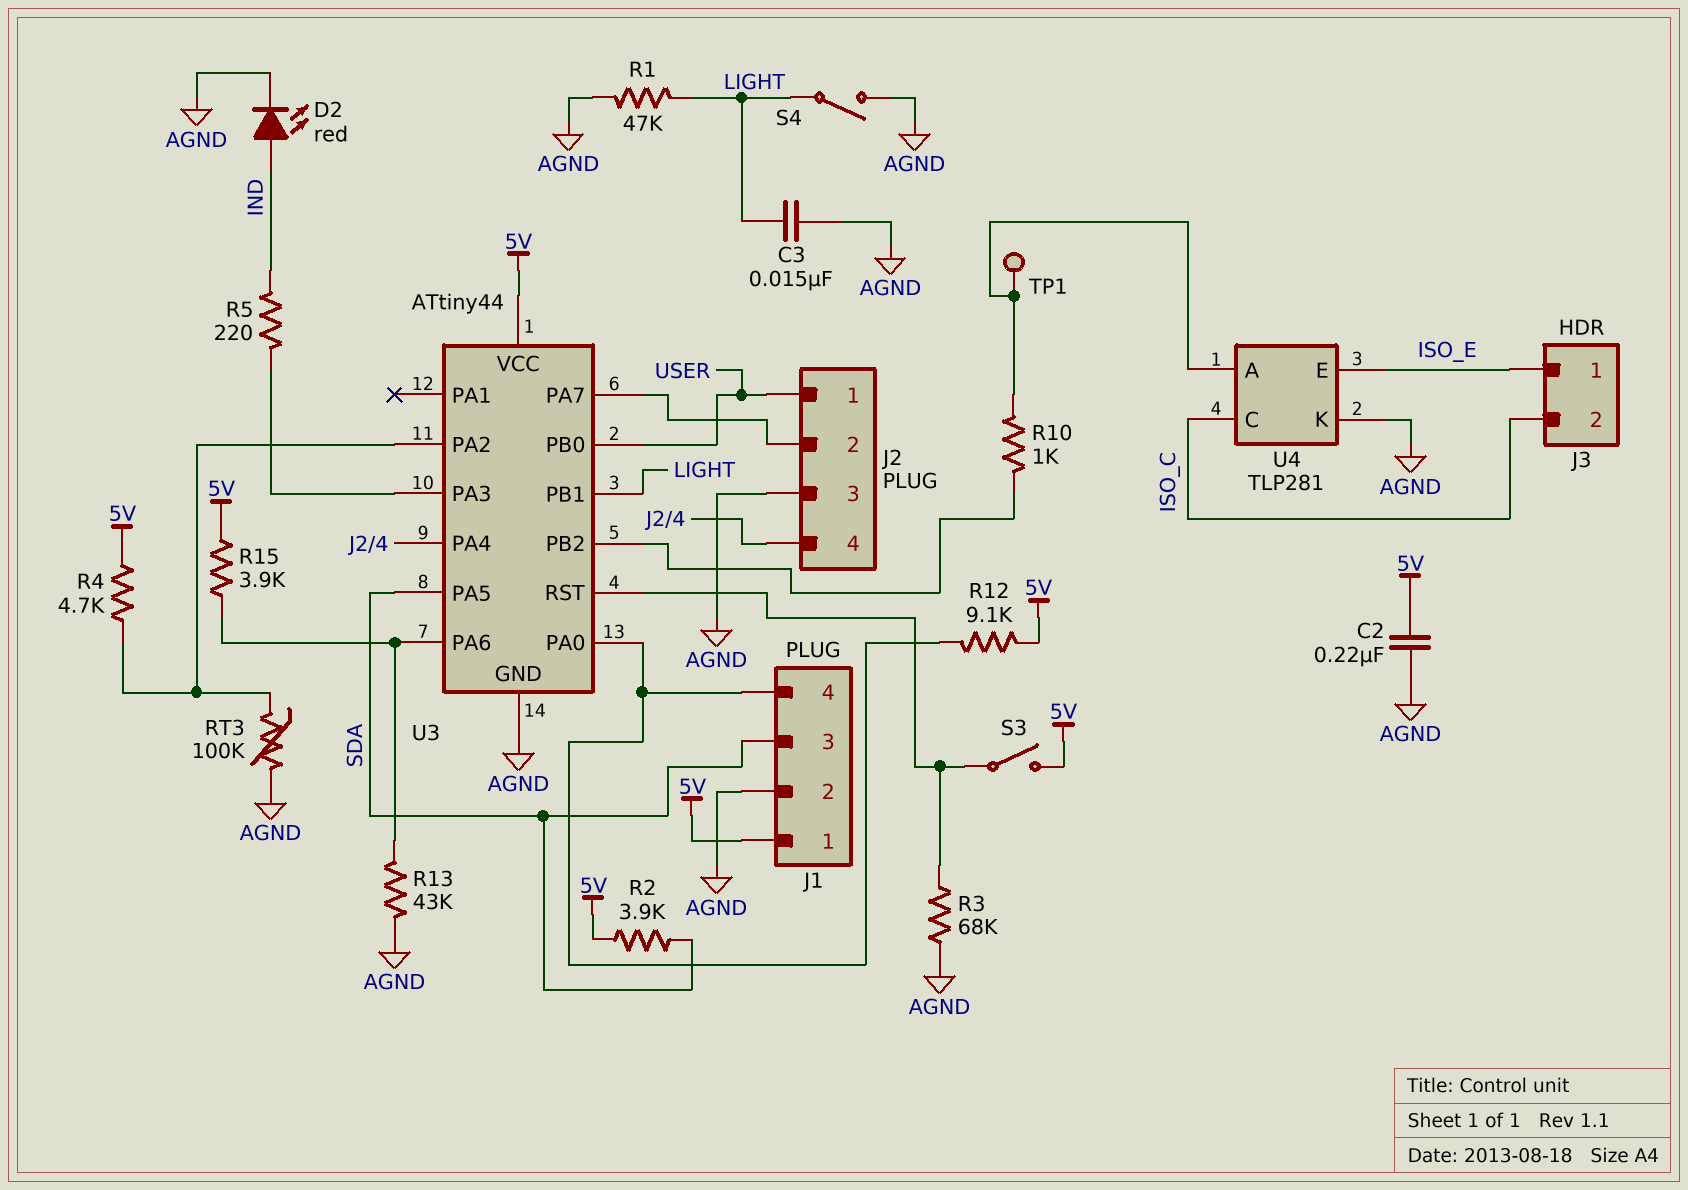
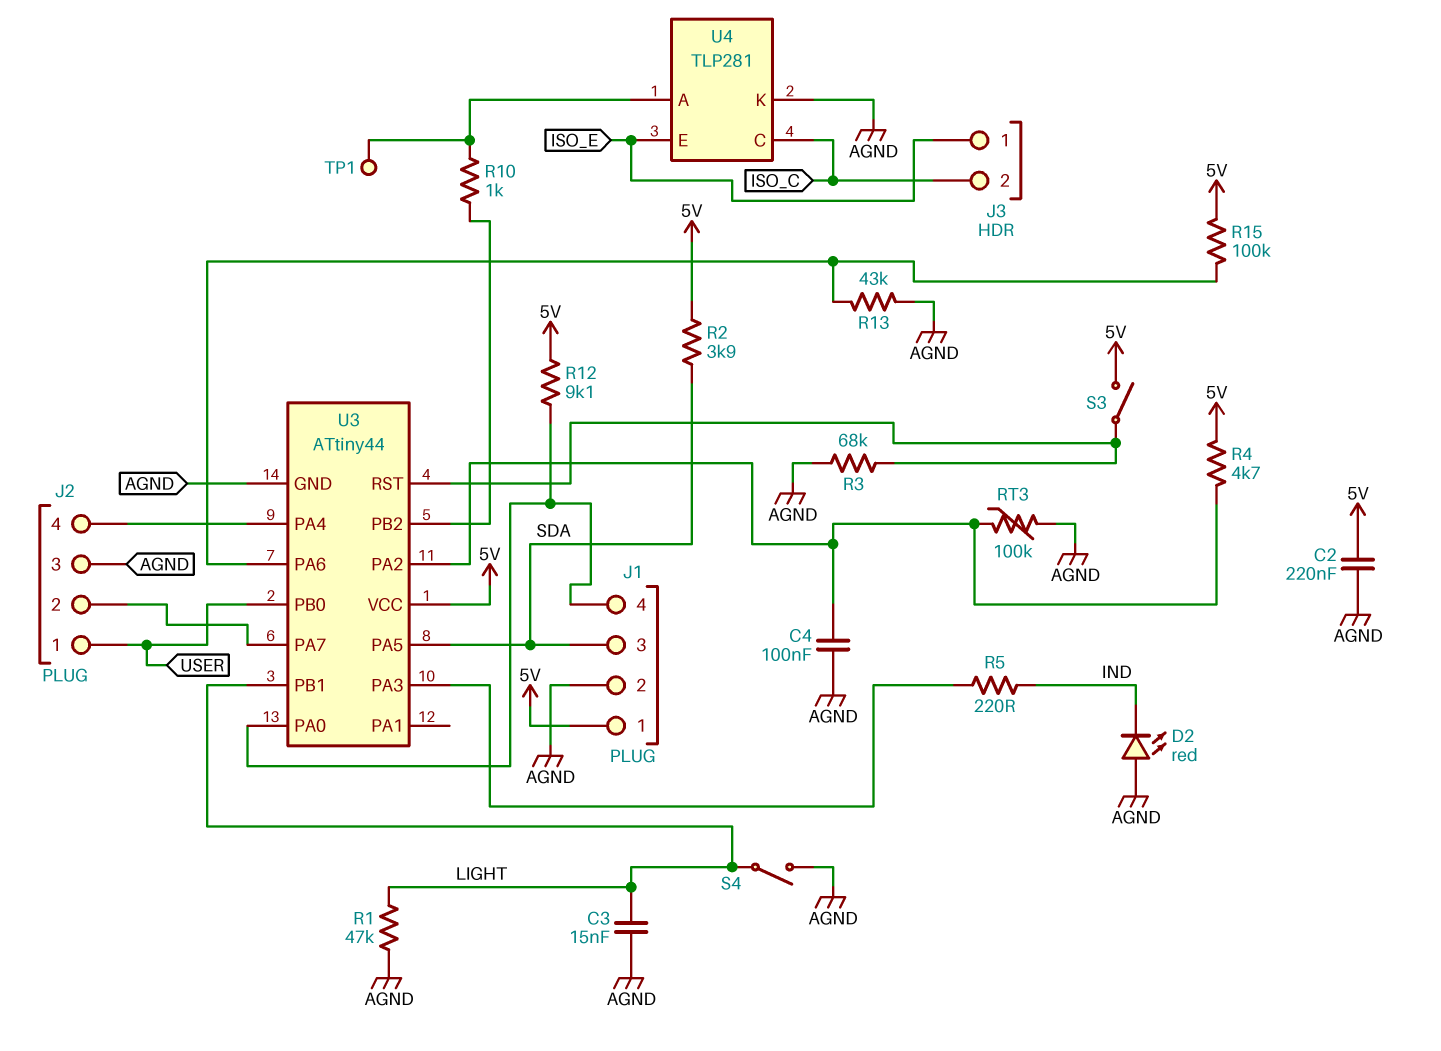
C4: none -> 100nF (AGND, U3/PA2)
D2: LED red (A IND, K AGND) -> LED red (A AGND, K IND)
R15: 3.9k (5V, U3/PA6) -> 100k (5V, U3/PA6)

